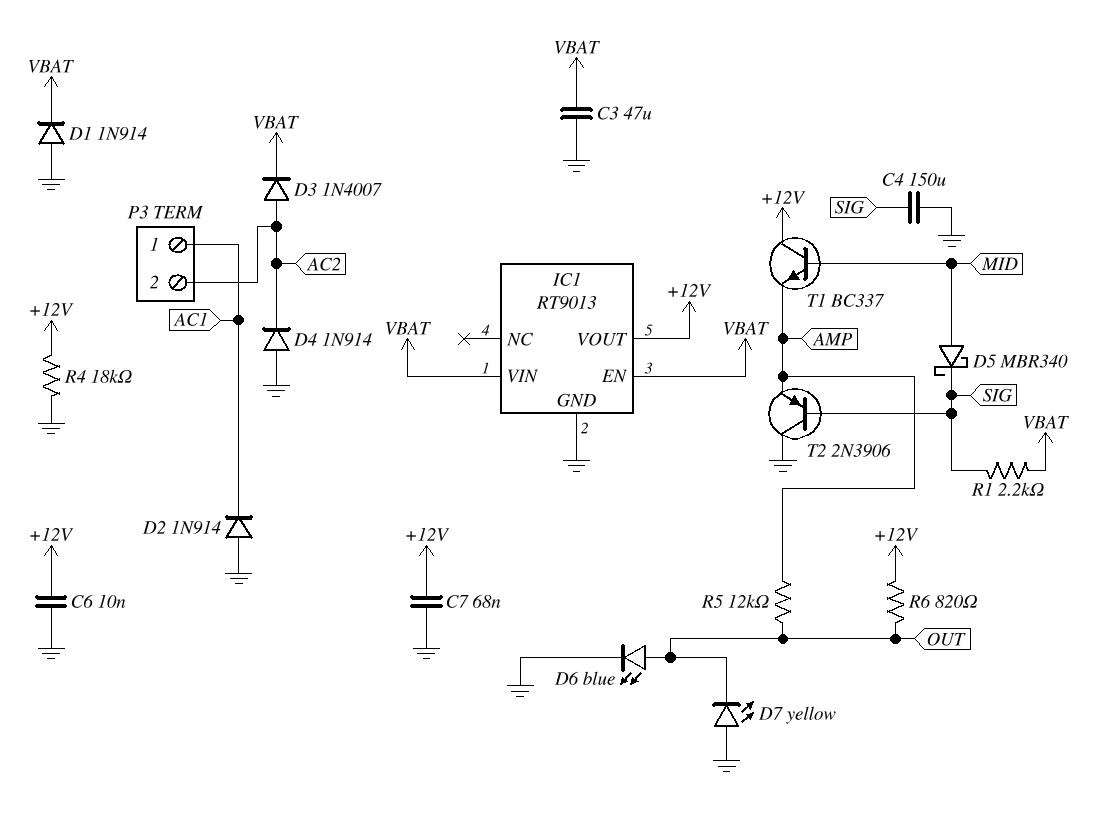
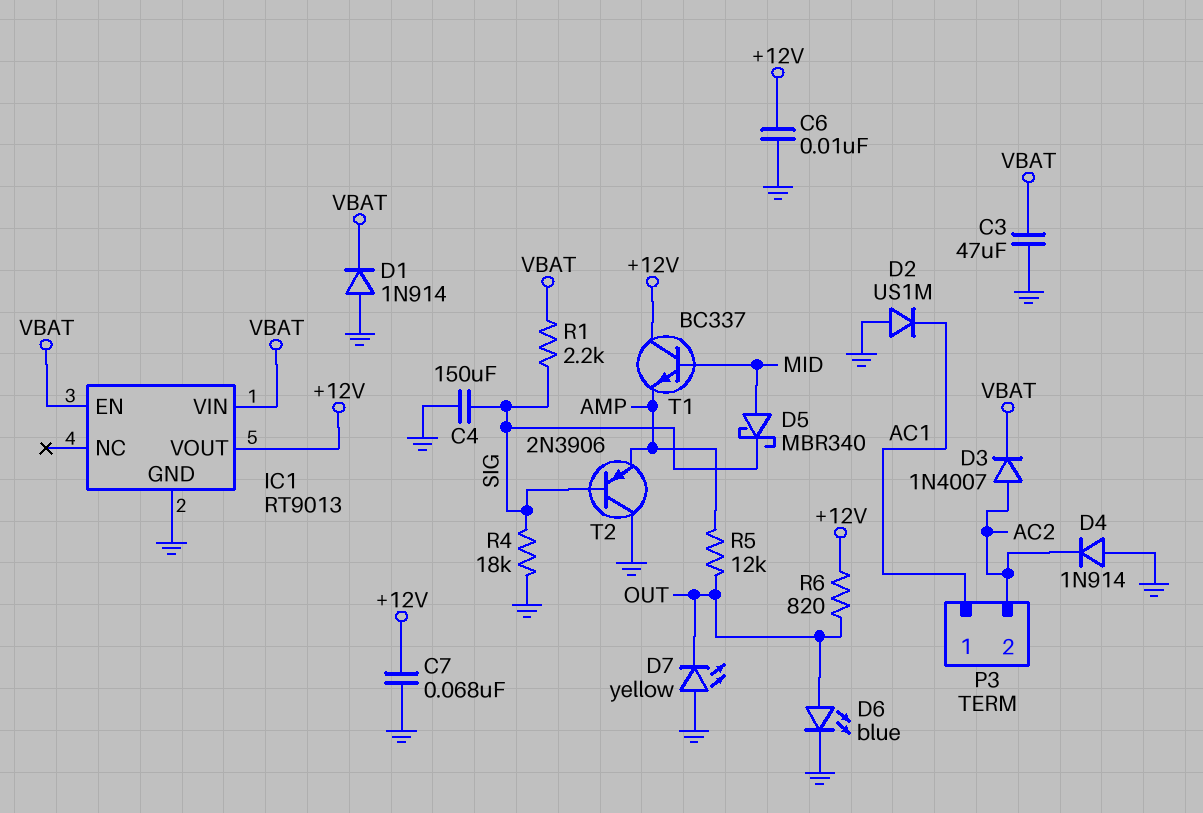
D2: diode 1N914 (A GND, K AC1) -> diode US1M (A GND, K AC1)
R4: 18k (+12V, GND) -> 18k (GND, SIG)

